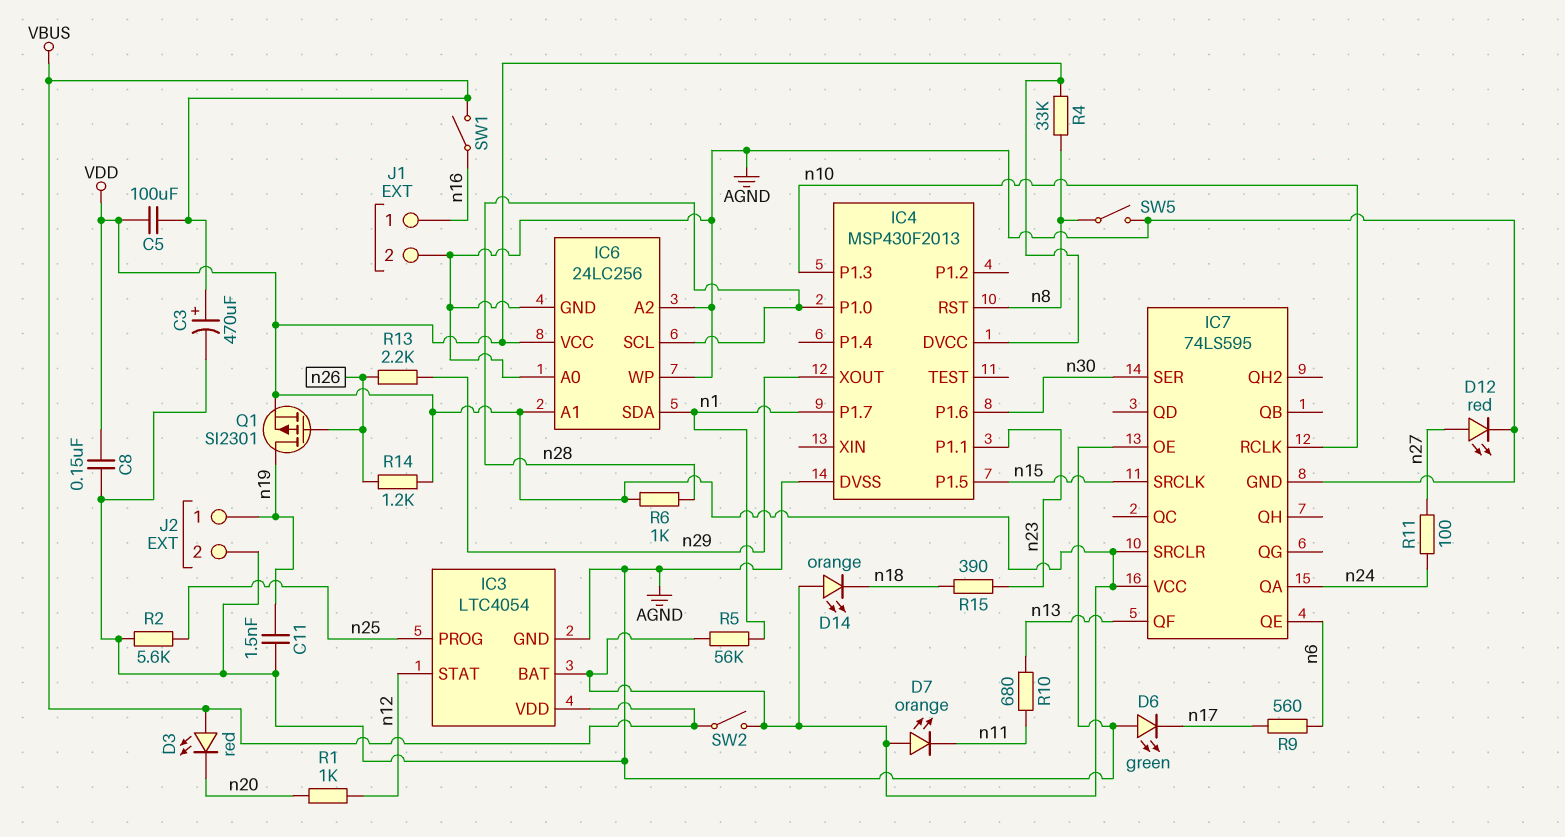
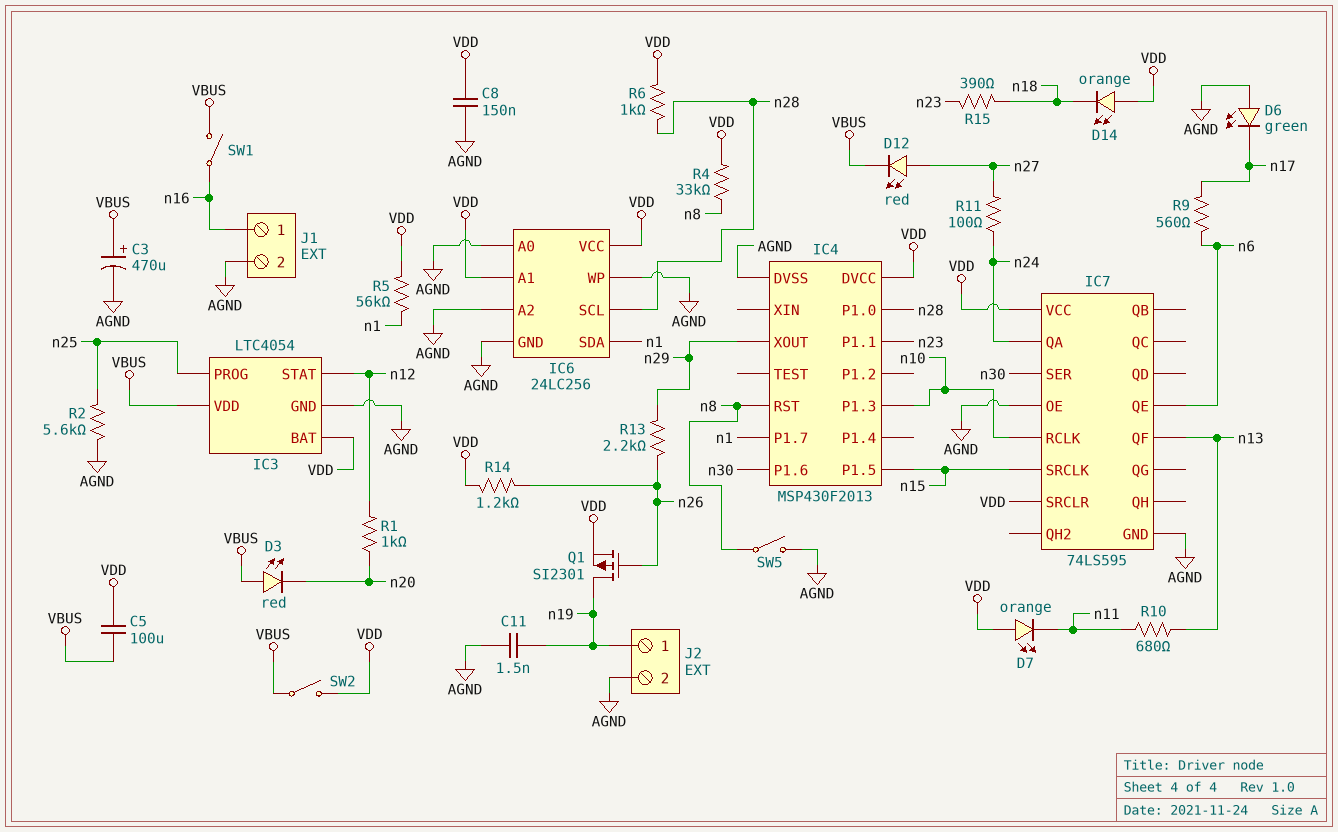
D12: LED red (A n27, K AGND) -> LED red (A n27, K VBUS)

